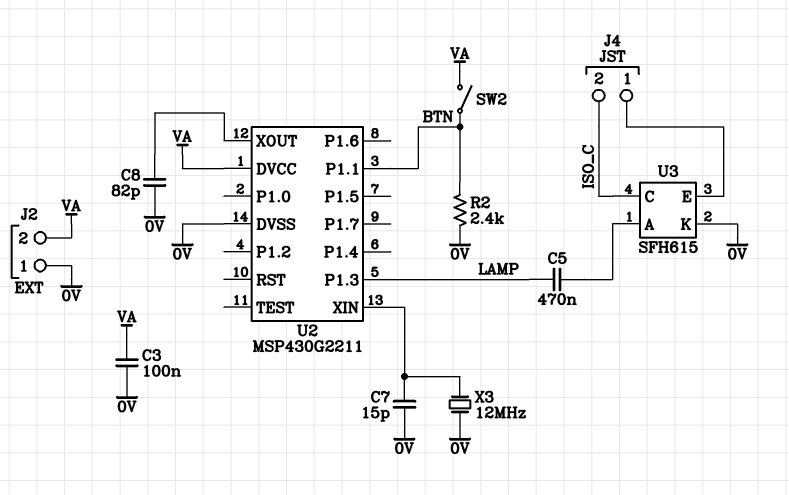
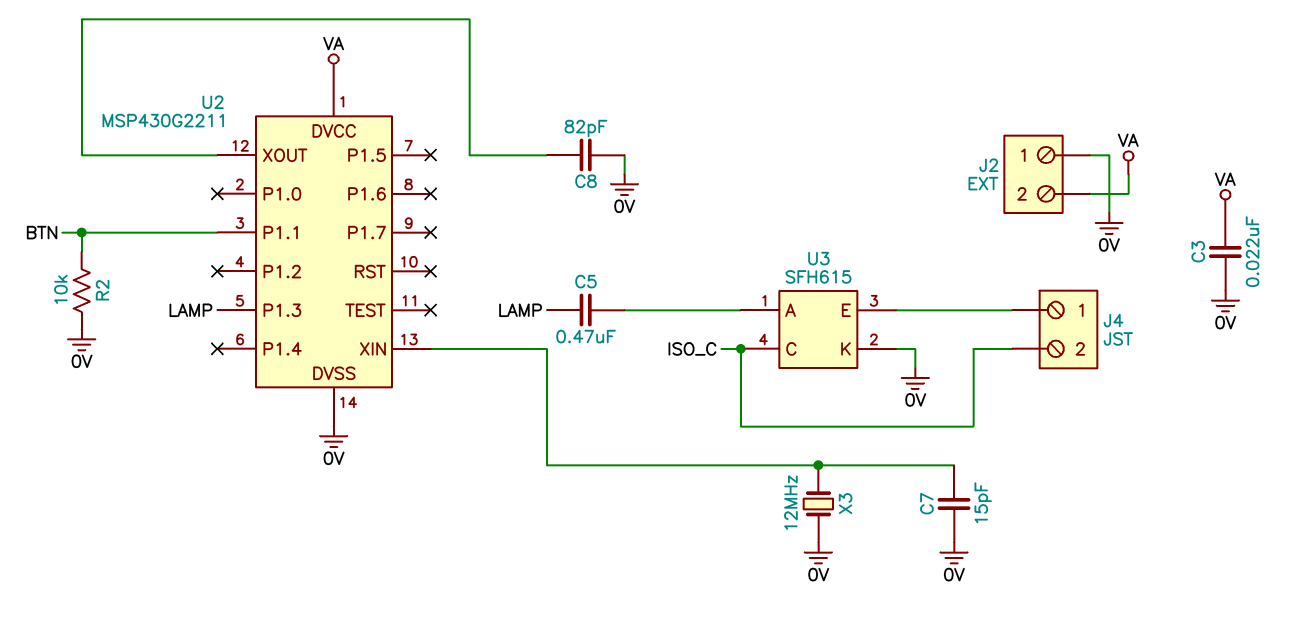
C3: 100nF (0V, VA) -> 22nF (0V, VA)
R2: 2.4k (0V, BTN) -> 10k (0V, BTN)
SW2: switch (BTN, VA) -> none

